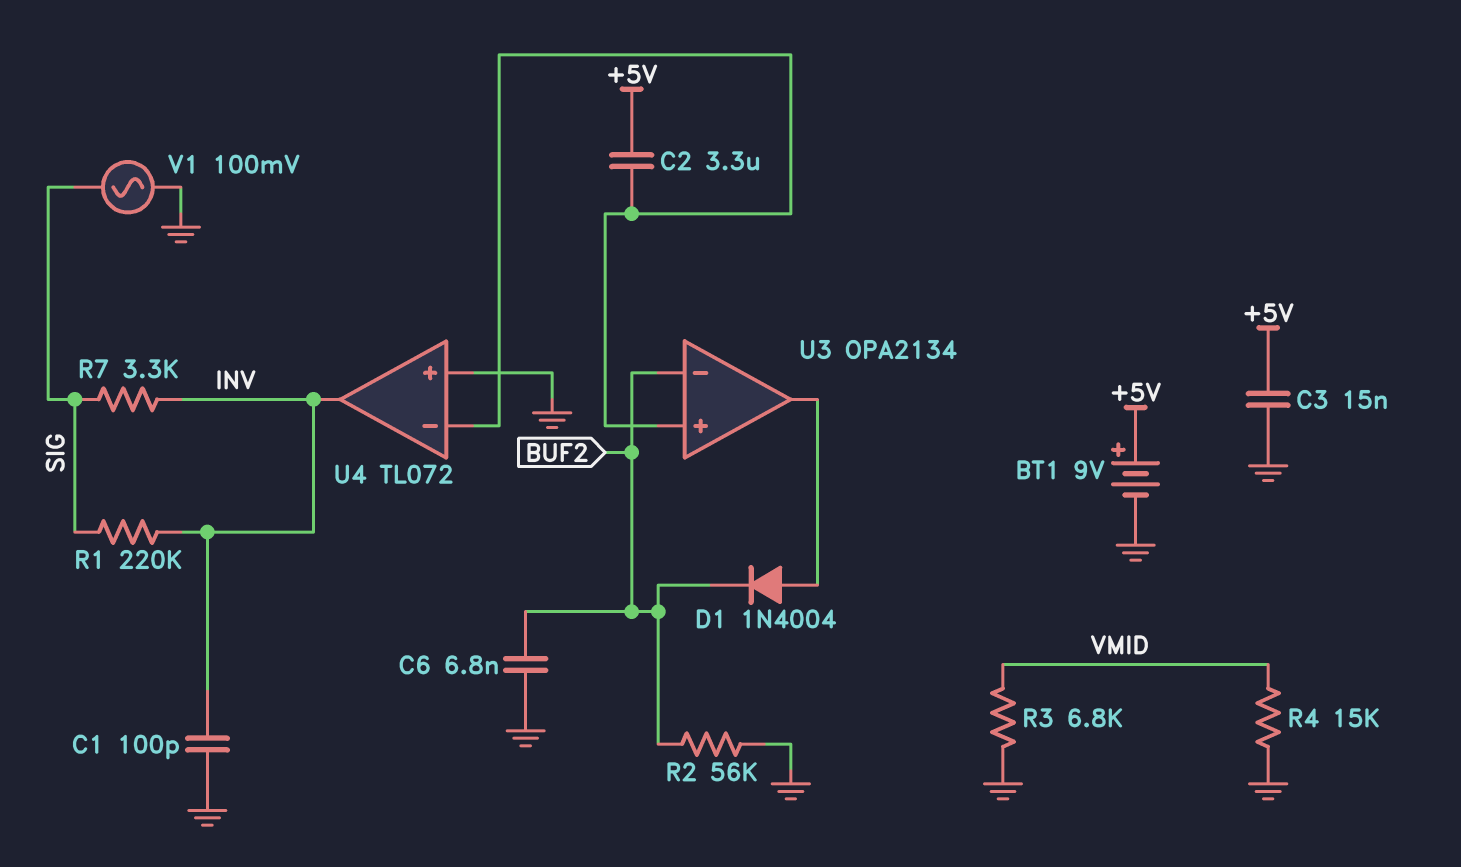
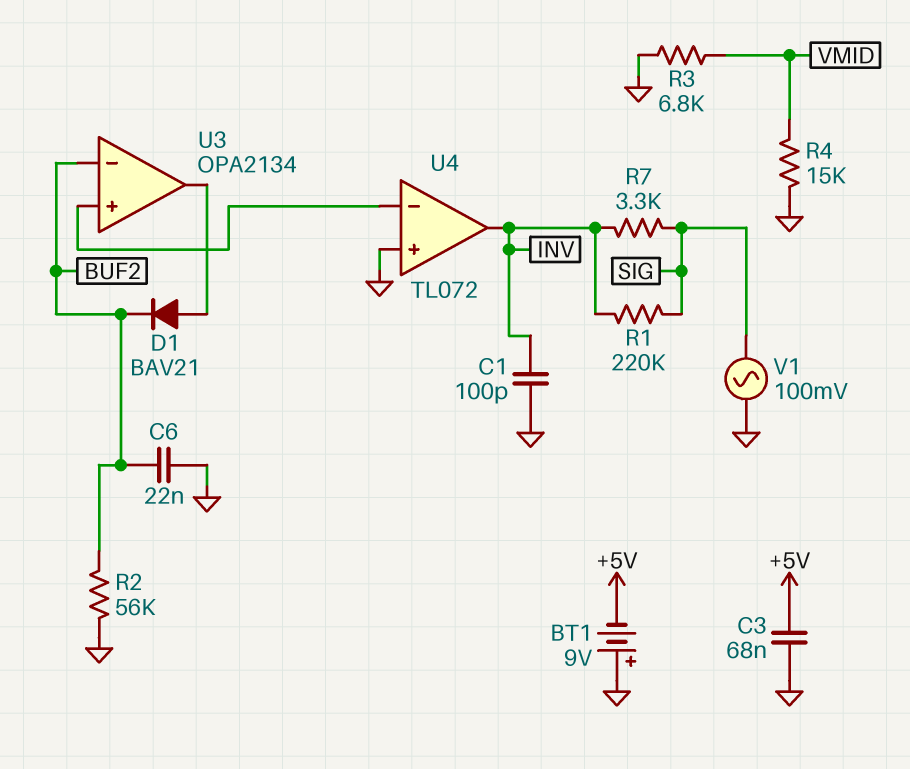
BT1: 9V (plus +5V, minus GND) -> 9V (plus GND, minus +5V)
C2: 3.3uF (+5V, U3/in+) -> none
C3: 15nF (+5V, GND) -> 68nF (+5V, GND)
C6: 6.8nF (BUF2, GND) -> 22nF (BUF2, GND)
D1: diode 1N4004 (A U3/out, K BUF2) -> diode BAV21 (A U3/out, K BUF2)

